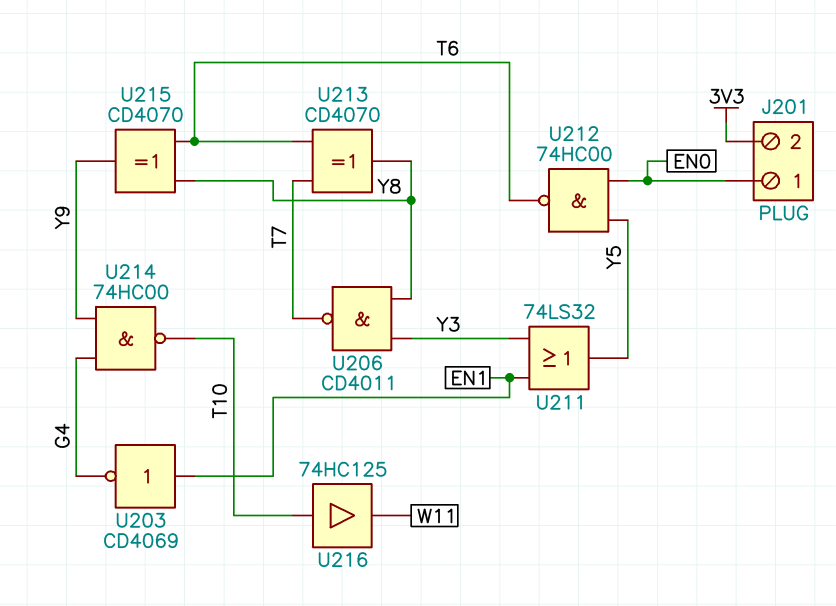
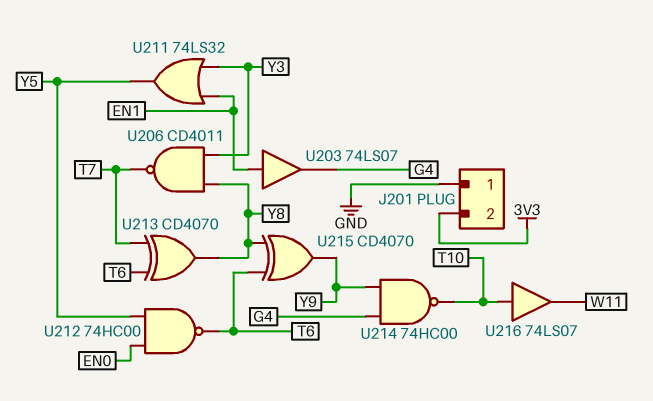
J201 pin 1: EN0 -> GND
U203: NOT CD4069 (in EN1, out G4) -> buffer 74LS07 (in EN1, out G4)
U216: buffer 74HC125 (in T10, out W11) -> buffer 74LS07 (in T10, out W11)

